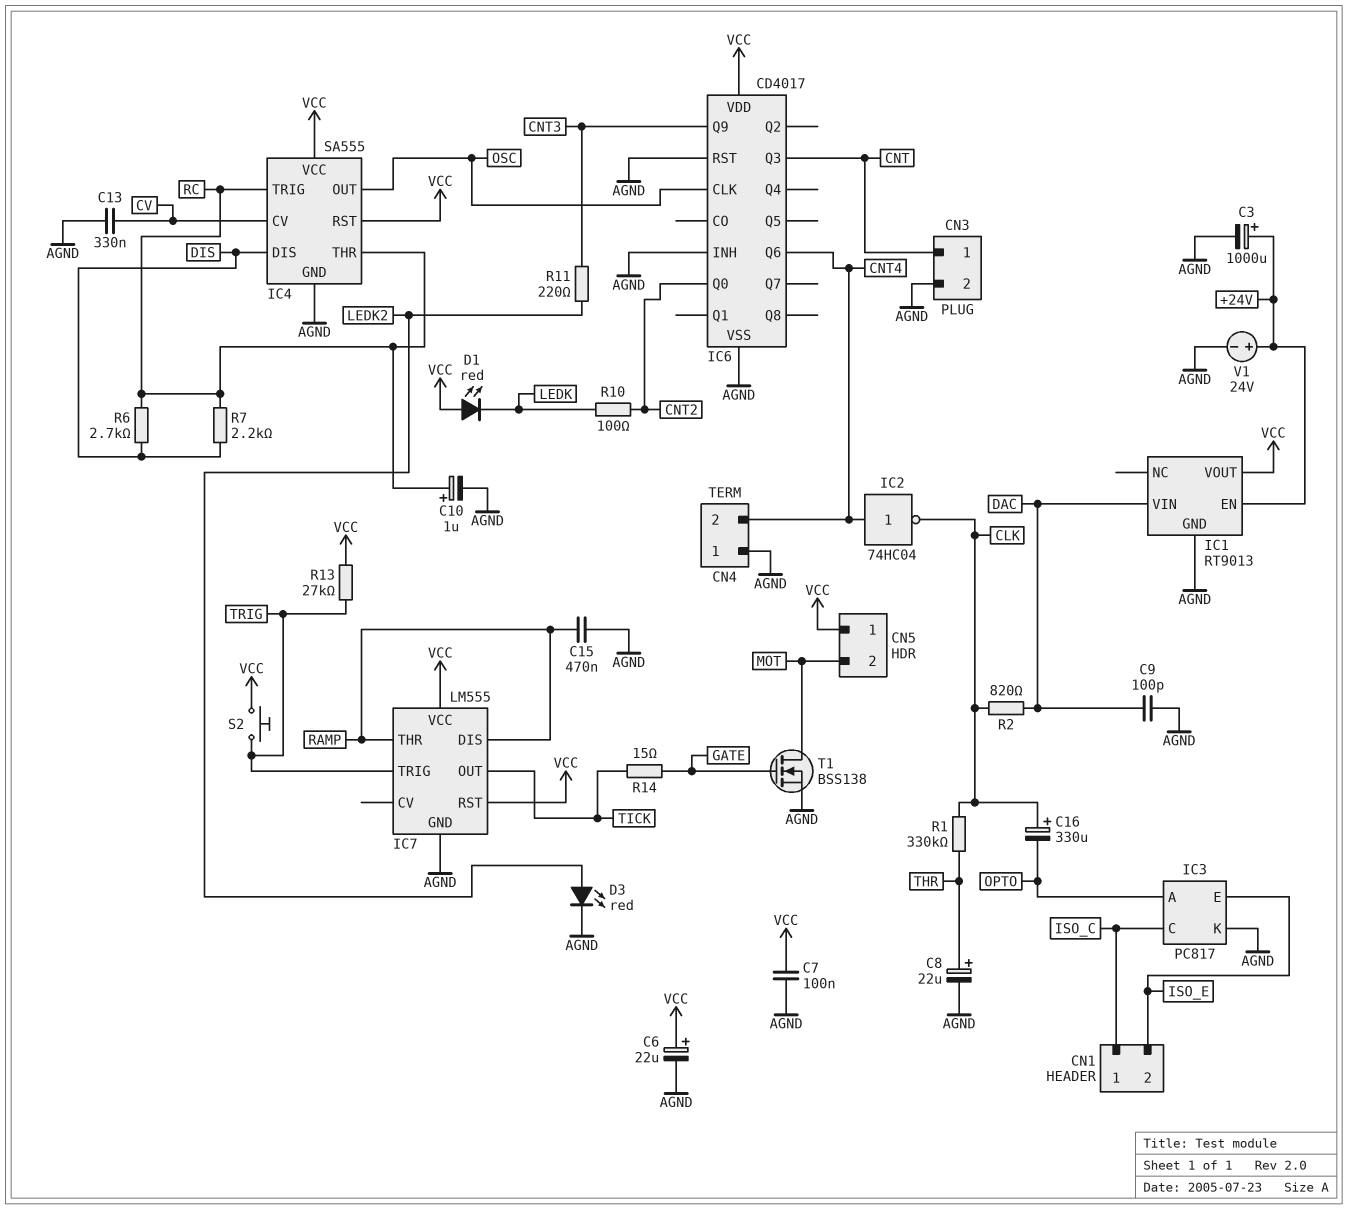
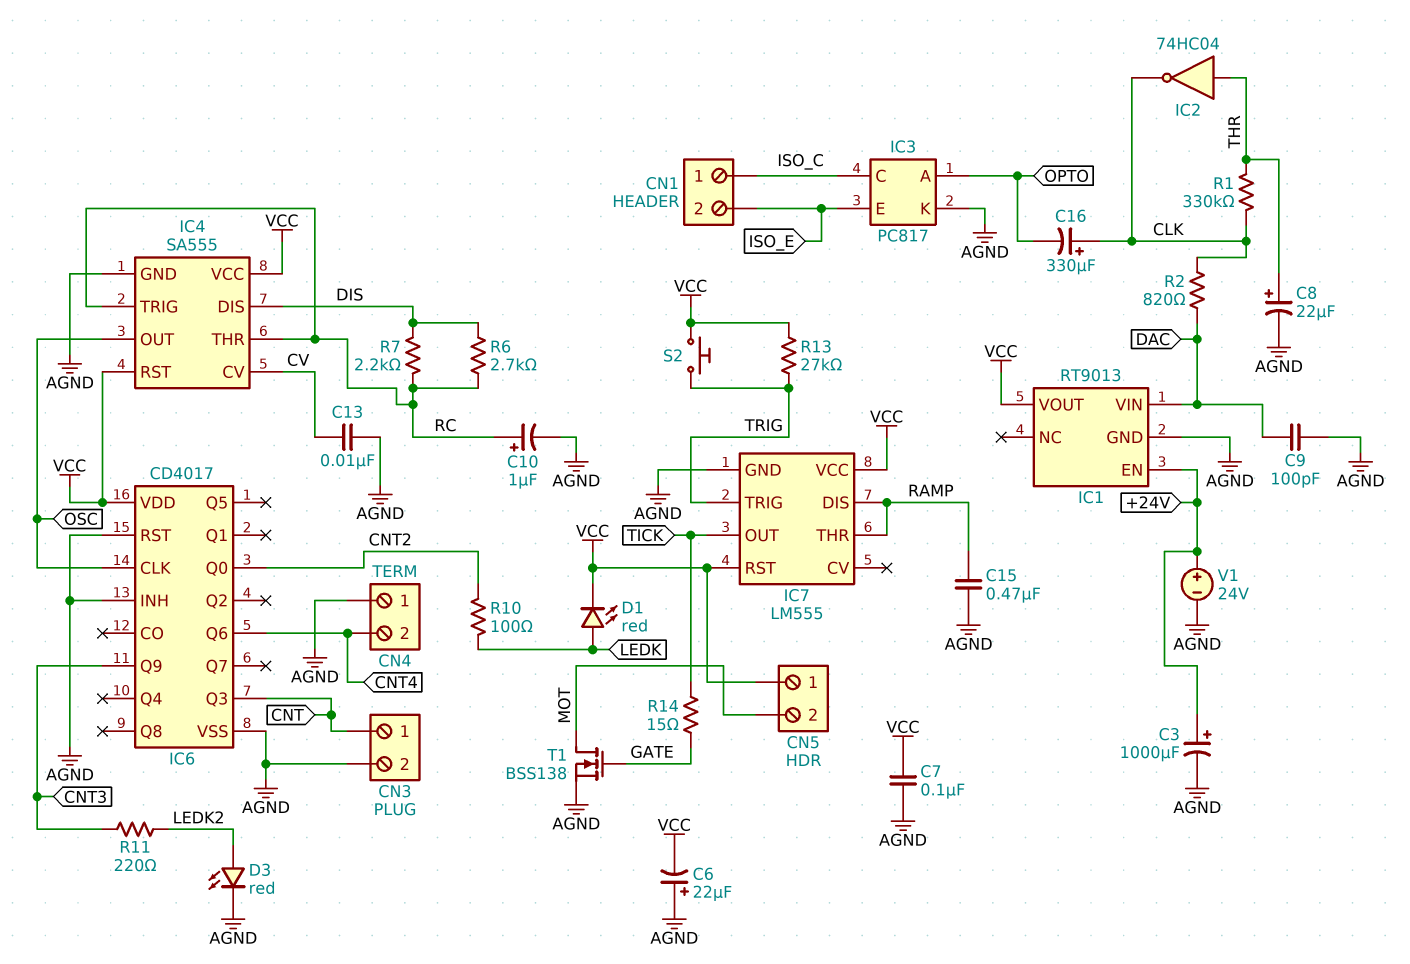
C6: 22uF (plus VCC, minus AGND) -> 22uF (plus AGND, minus VCC)
C13: 330nF (AGND, CV) -> 10nF (AGND, CV)
D1: LED red (A VCC, K LEDK) -> LED red (A LEDK, K VCC)
IC2: NOT 74HC04 (in CNT4, out CLK) -> NOT 74HC04 (in THR, out CLK)

